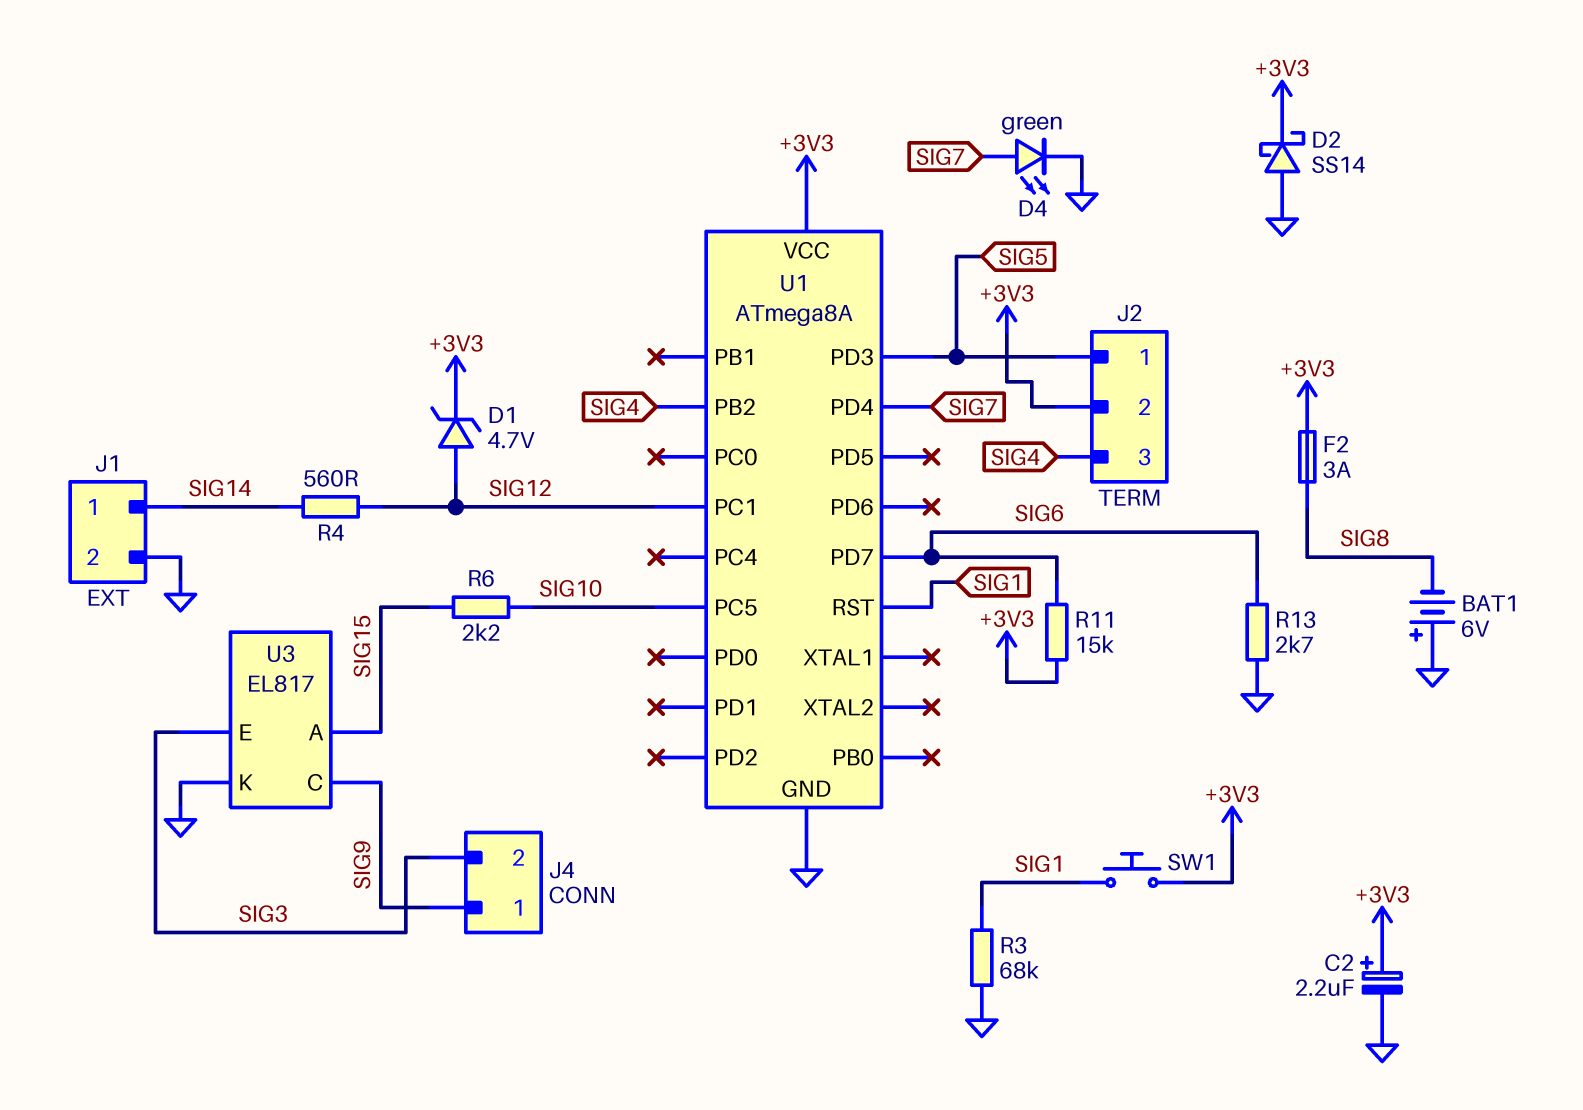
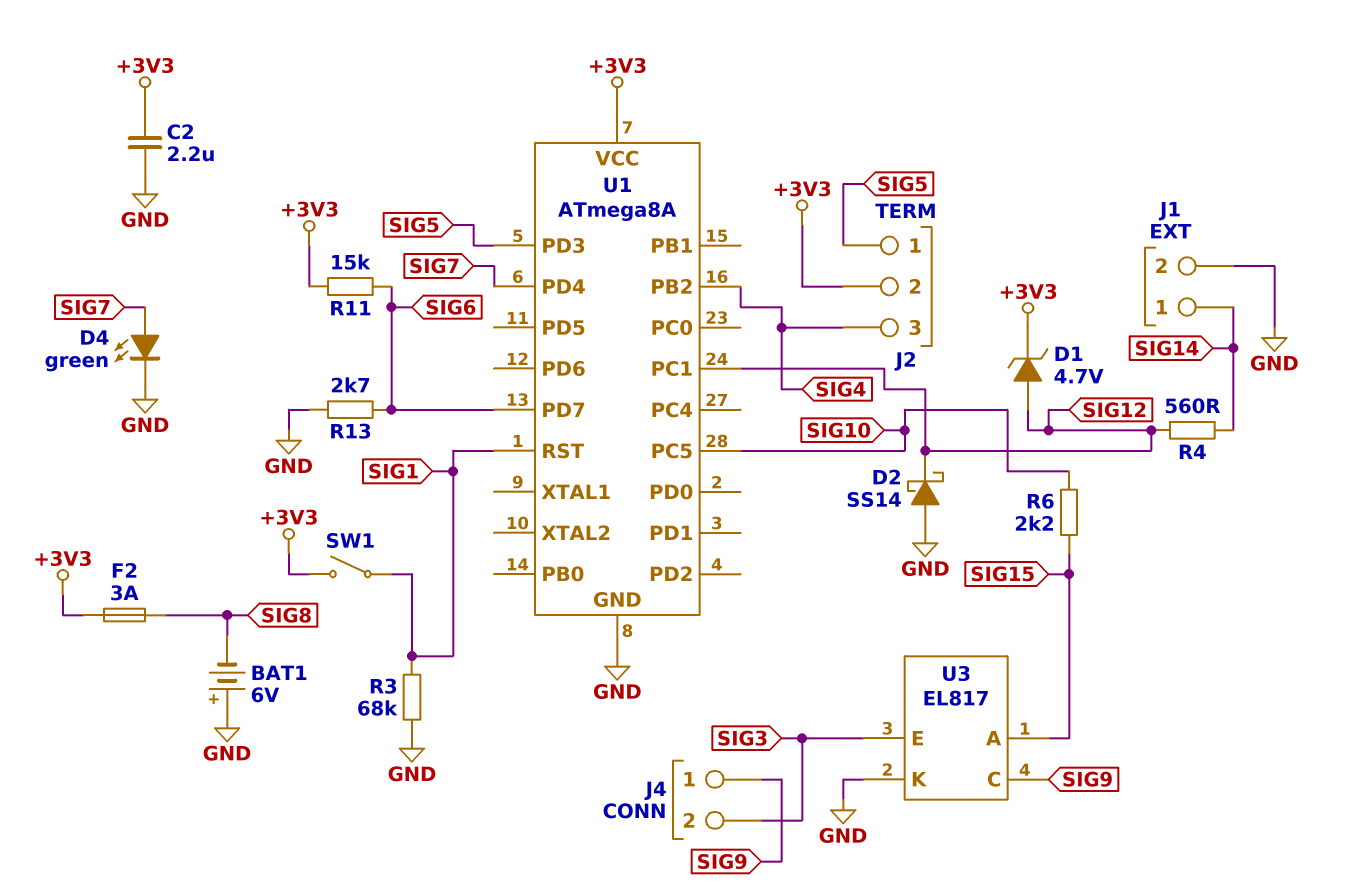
C2: 2.2uF (plus +3V3, minus GND) -> 2.2uF (+3V3, GND)
D2: schottky SS14 (A GND, K +3V3) -> schottky SS14 (A GND, K SIG12)
SW1: button (+3V3, SIG1) -> switch (+3V3, SIG1)

